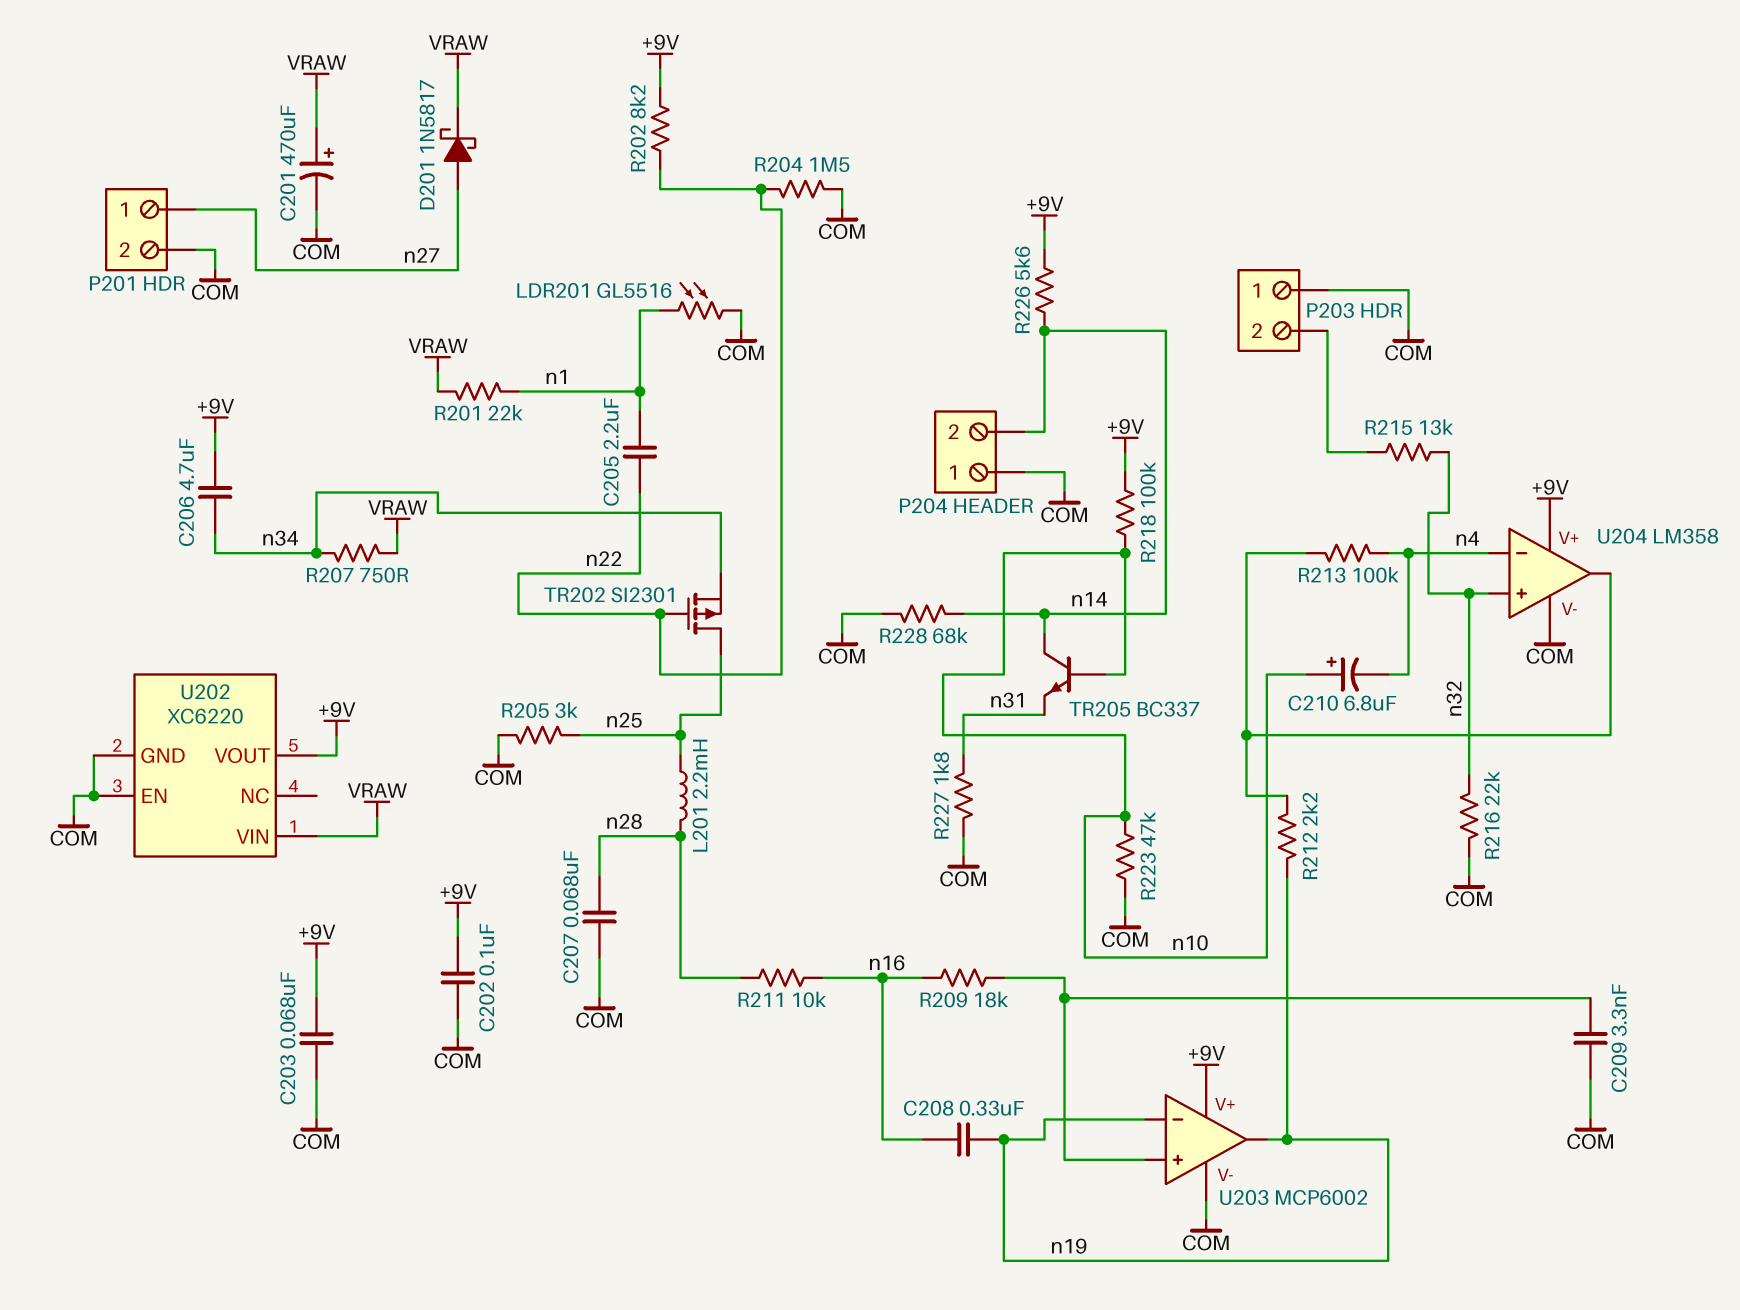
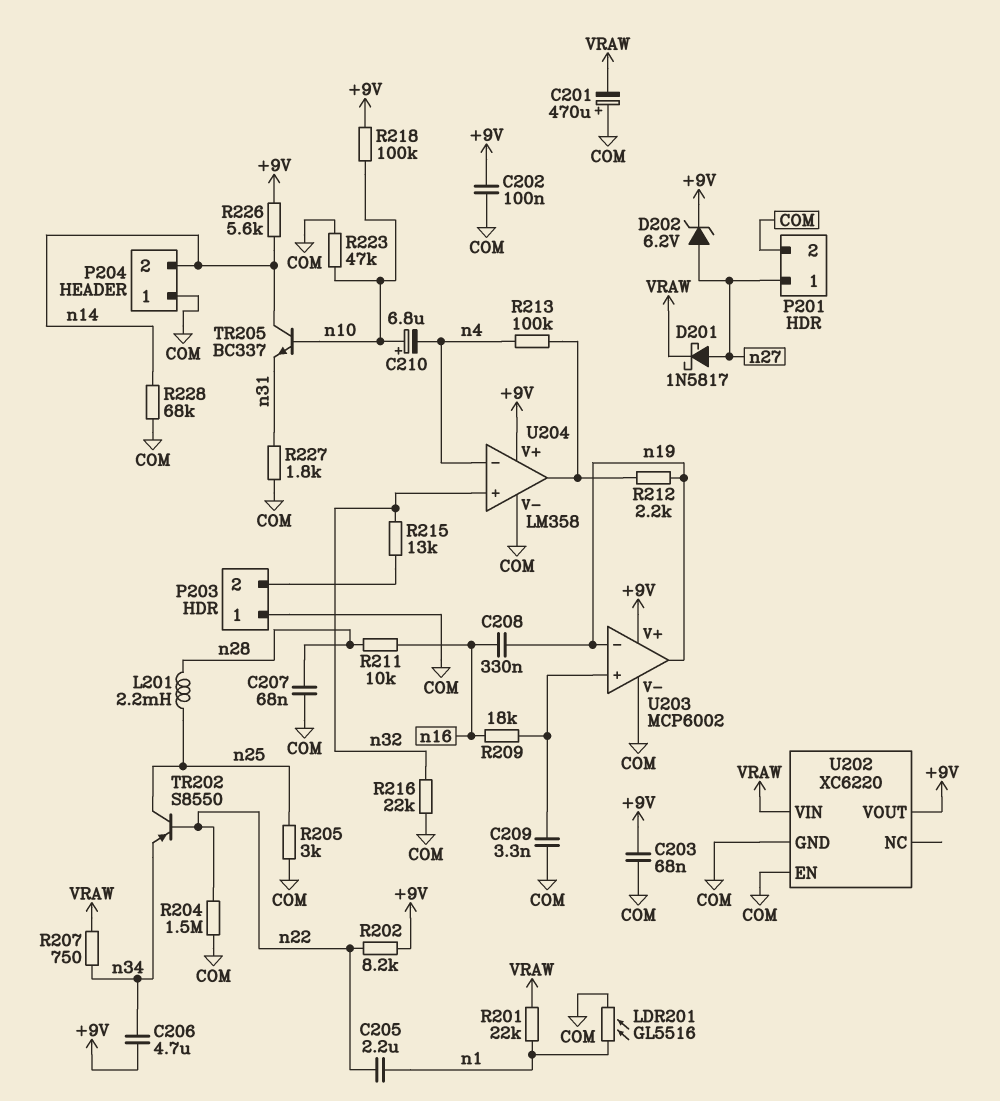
C201: 470uF (plus VRAW, minus COM) -> 470uF (plus COM, minus VRAW)
D202: none -> zener 6.2V (A n27, K +9V)
TR202: PMOS SI2301 (G n22, D n25, S n34) -> PNP S8550 (B n22, C n25, E n34)

